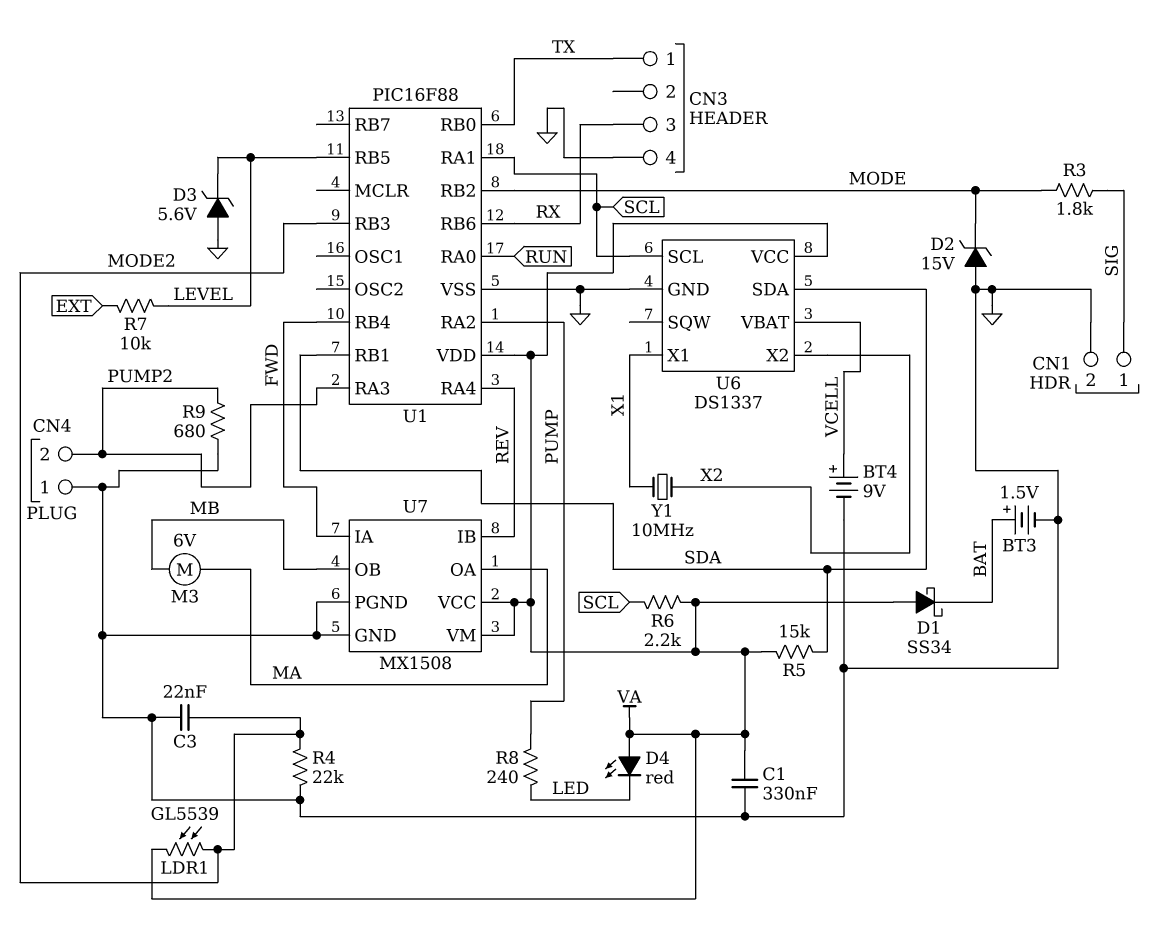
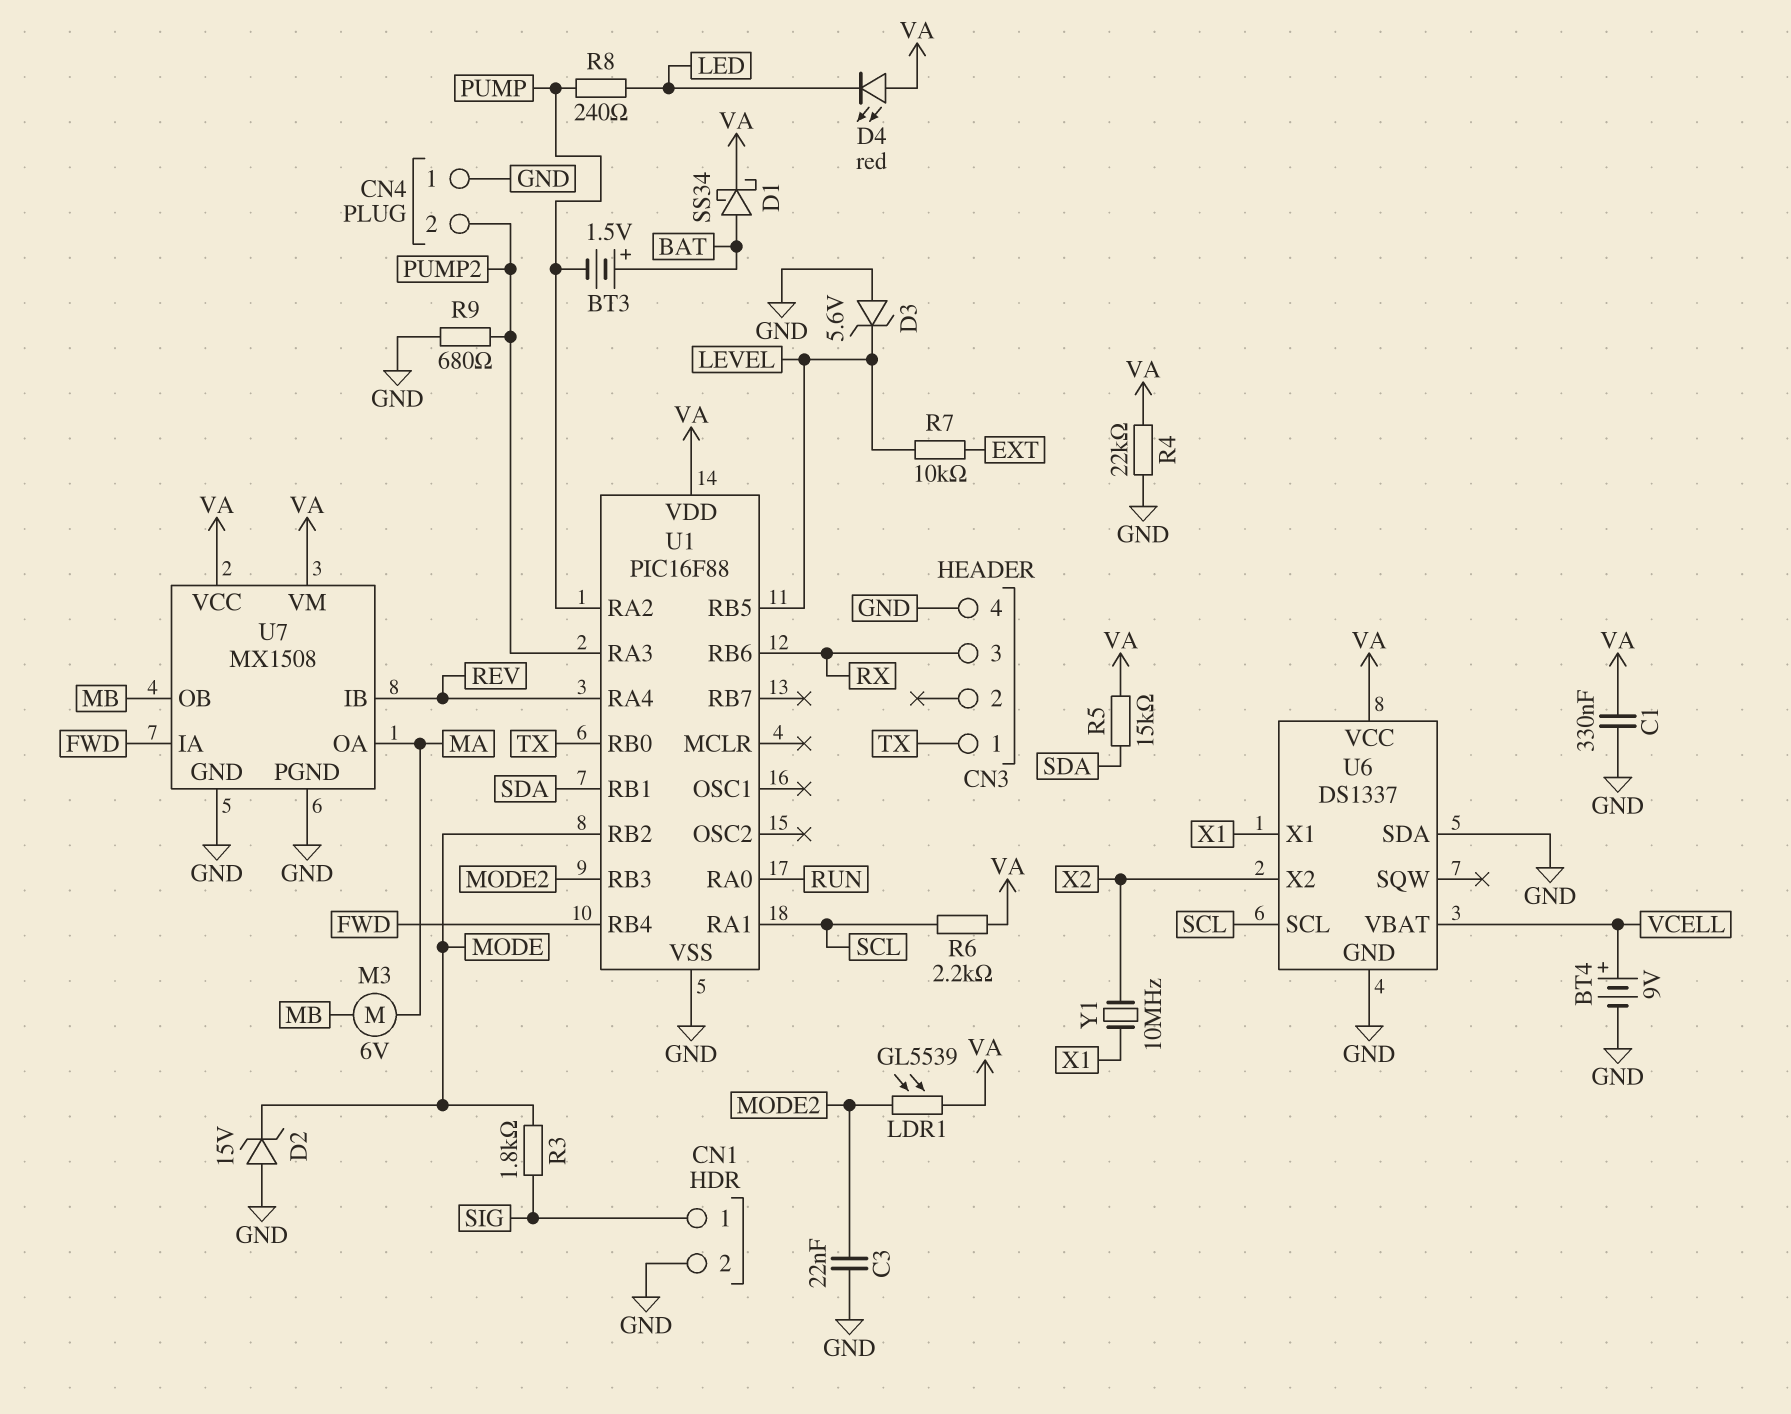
BT3: 1.5V (plus BAT, minus GND) -> 1.5V (plus BAT, minus PUMP)
D1: schottky SS34 (A VA, K BAT) -> schottky SS34 (A BAT, K VA)
R4: 22k (GND, MODE2) -> 22k (GND, VA)
U6 pin SDA: SDA -> GND

